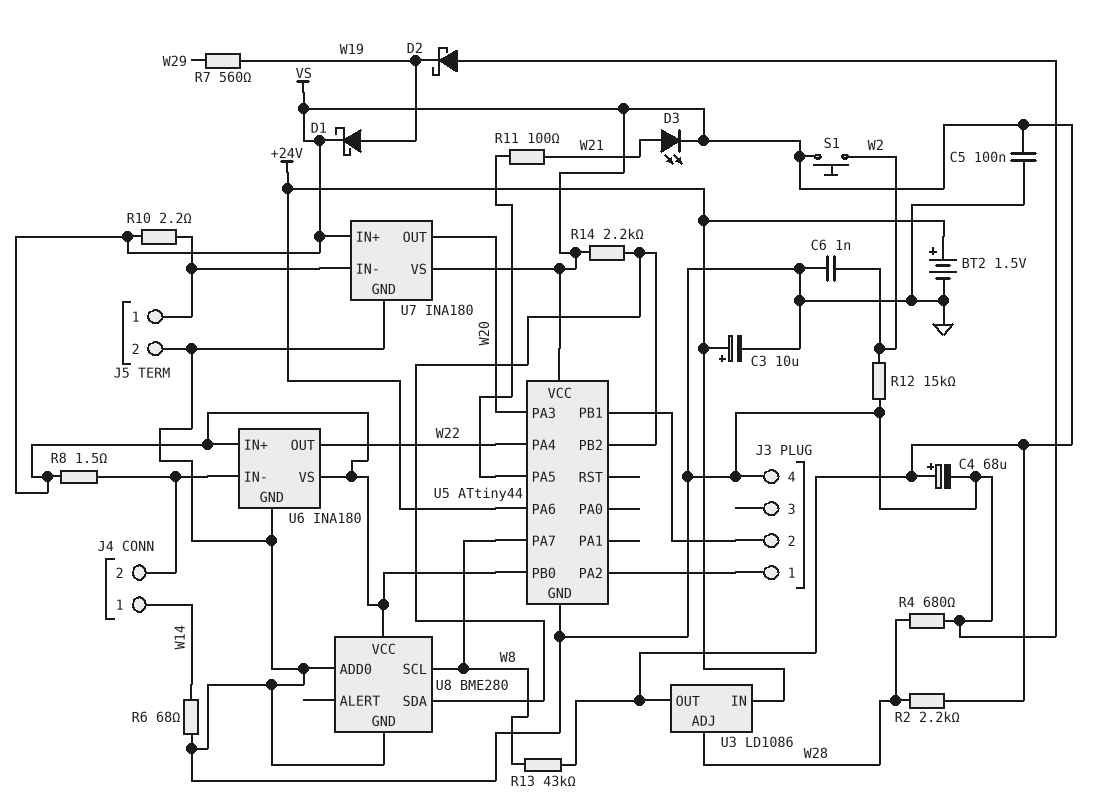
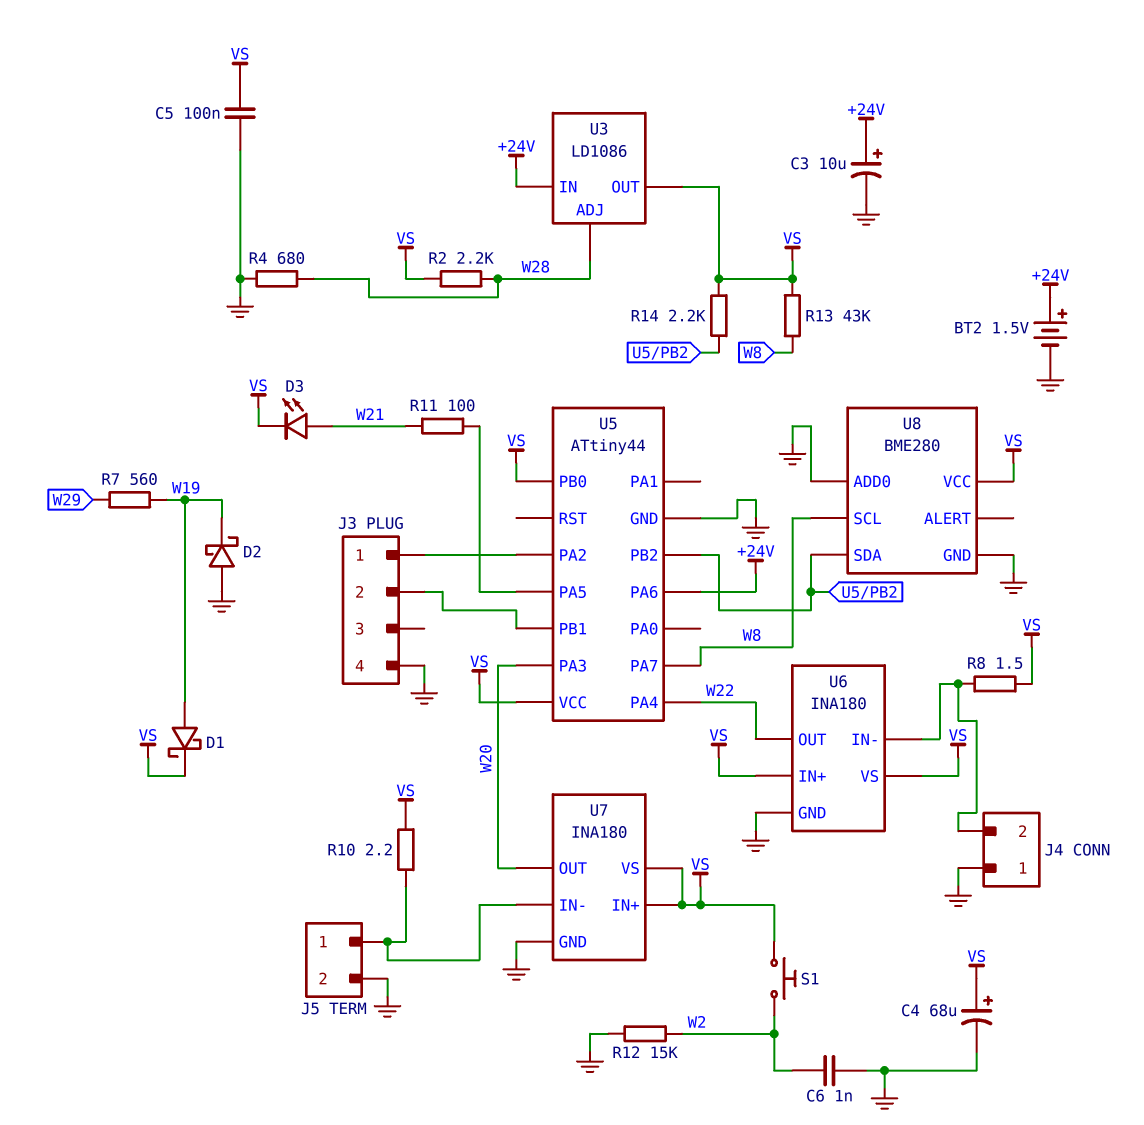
J4 pin 1: W14 -> GND
R6: 68 (GND, W14) -> none

